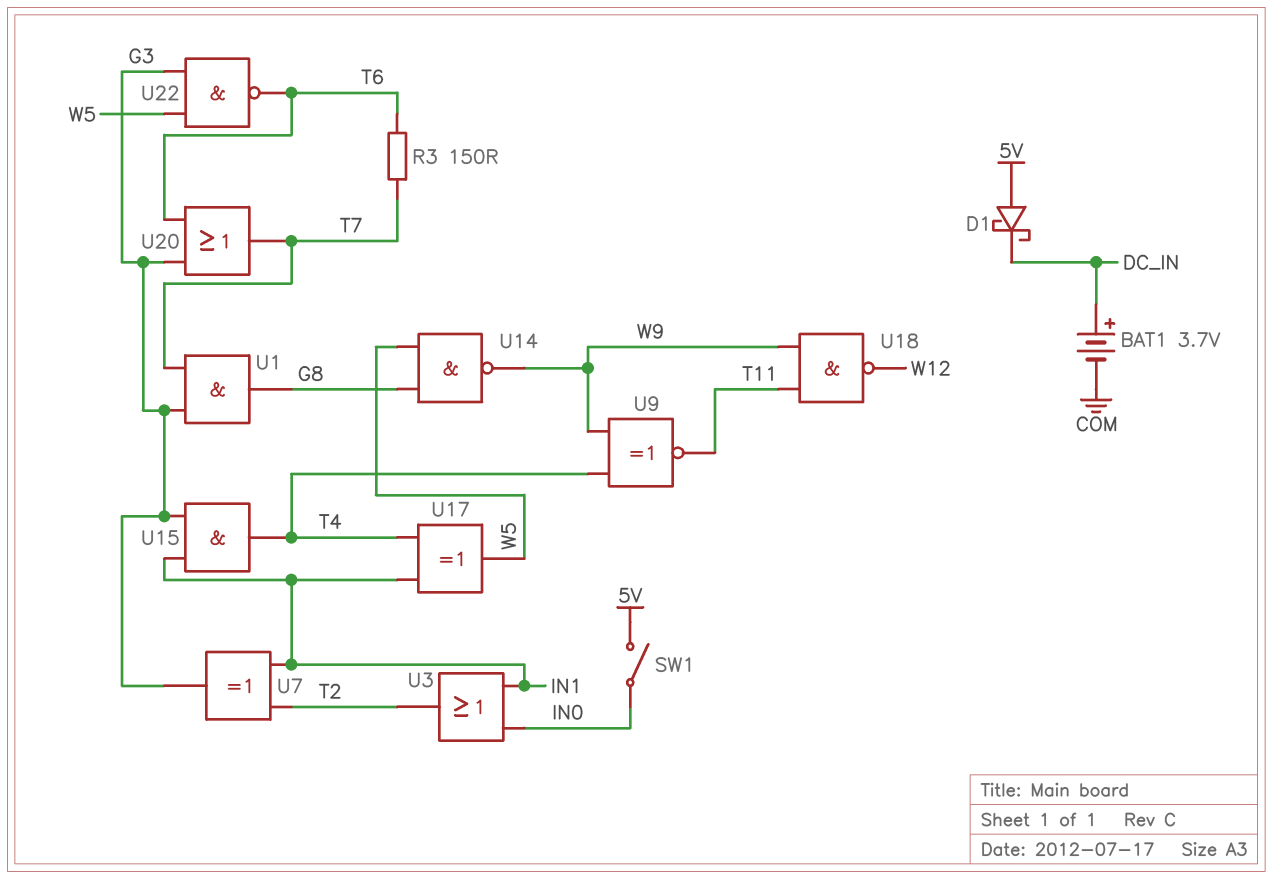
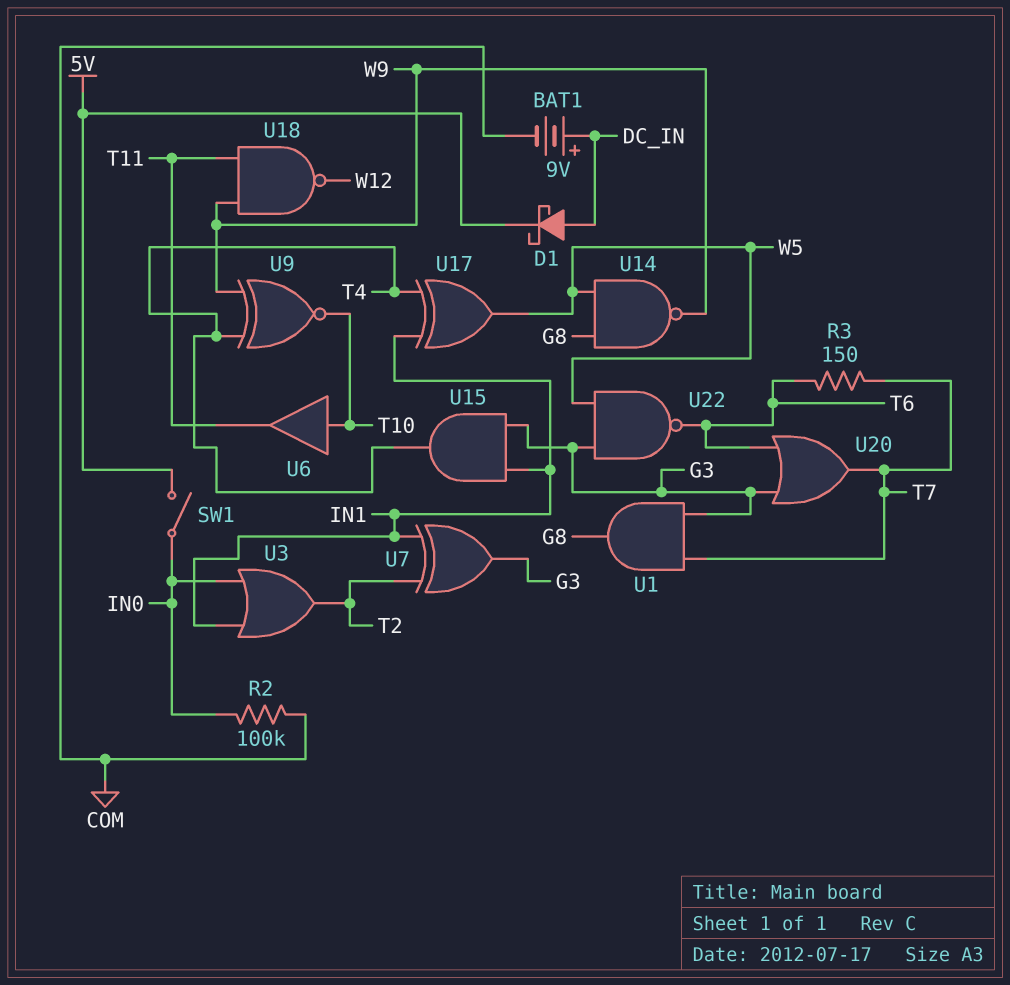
BAT1: 3.7V (plus DC_IN, minus COM) -> 9V (plus DC_IN, minus COM)
D1: schottky (A 5V, K DC_IN) -> schottky (A DC_IN, K 5V)
R2: none -> 100k (COM, IN0)
U6: none -> buffer (in T10, out T11)
U9: XNOR (in T4, in W9, out T11) -> XNOR (in T4, in W9, out T10)

